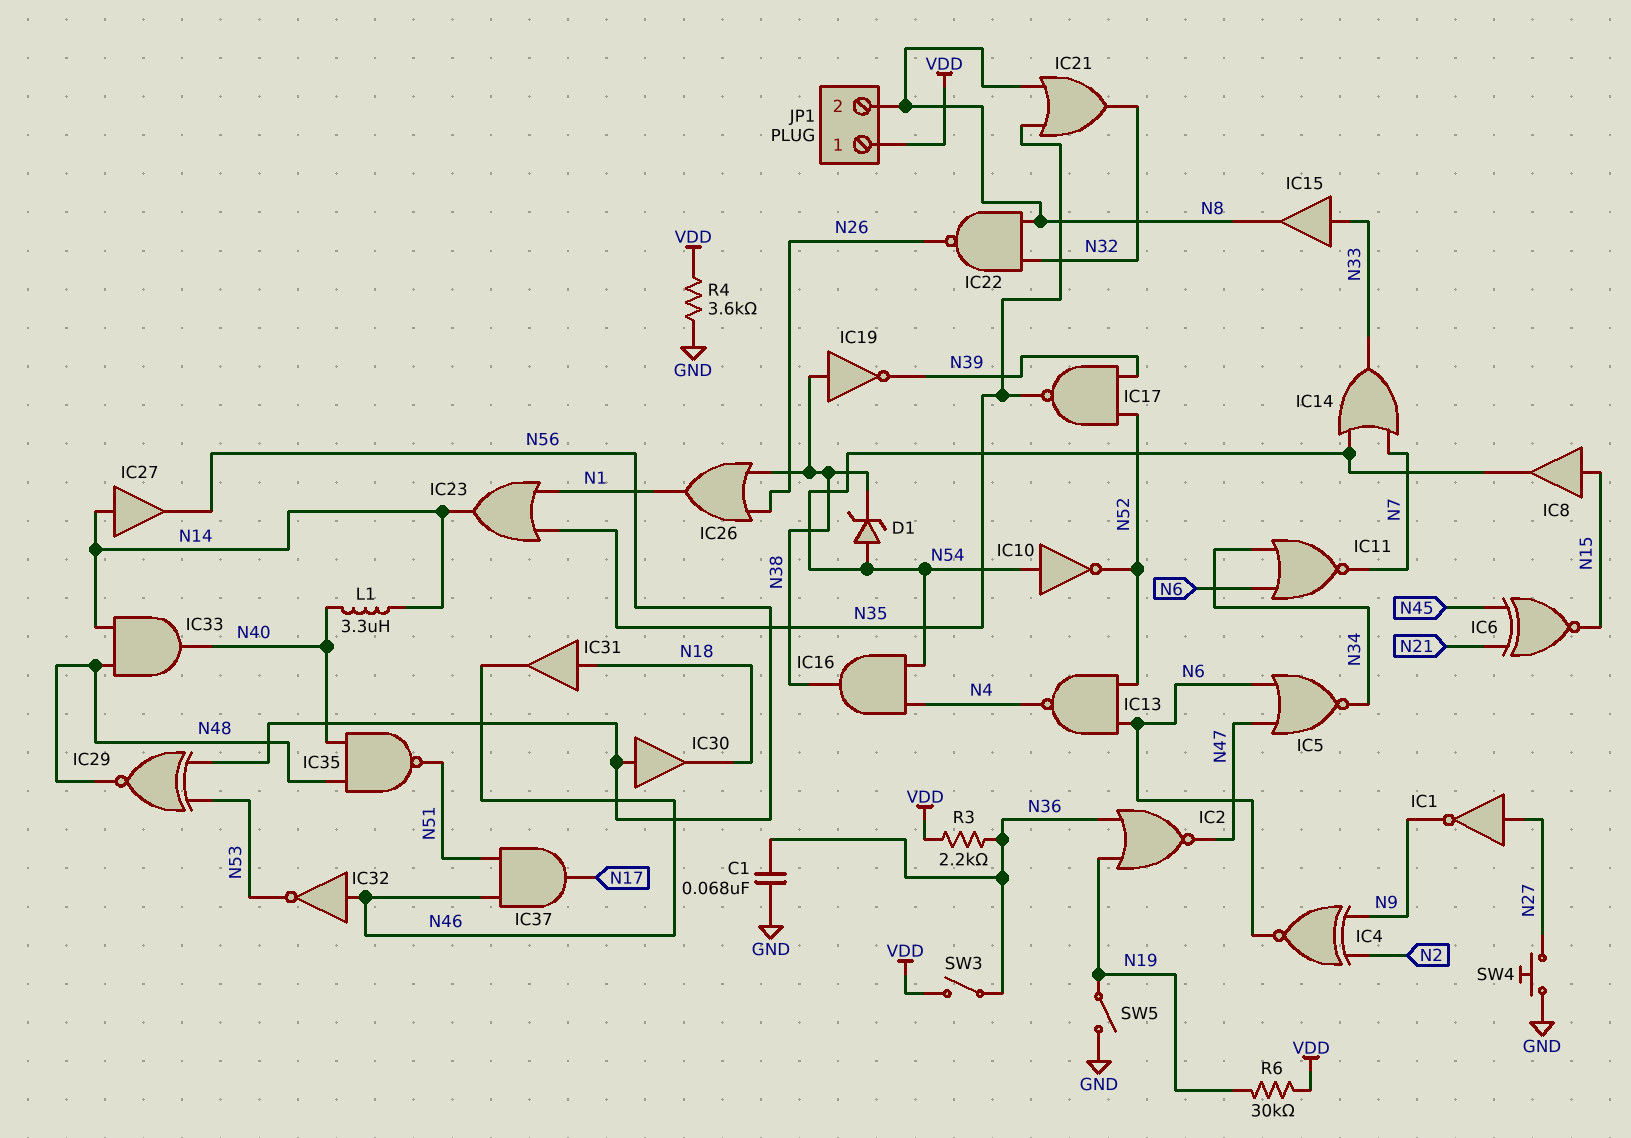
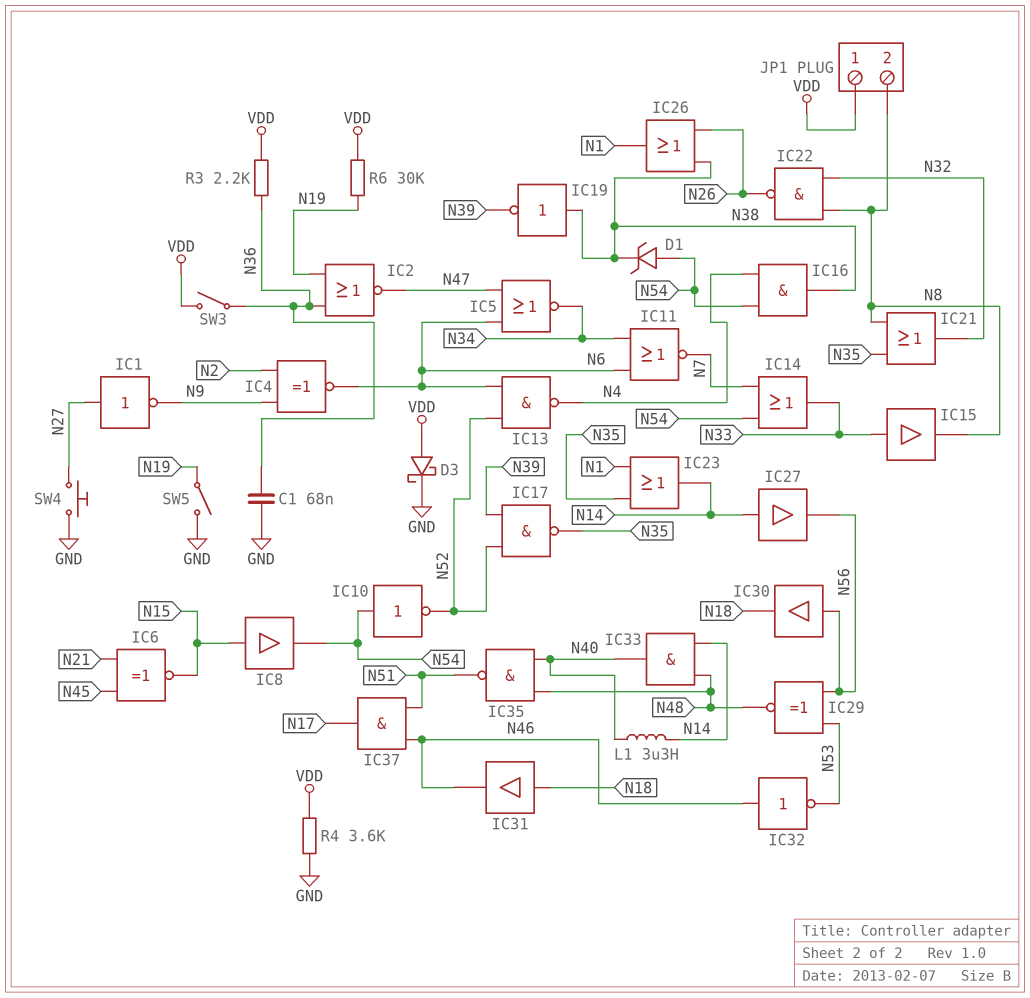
D3: none -> schottky (A VDD, K GND)

